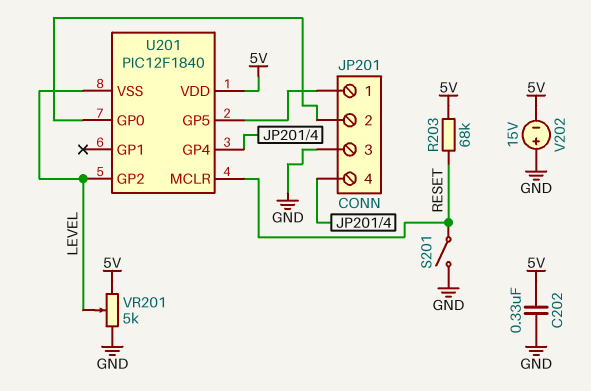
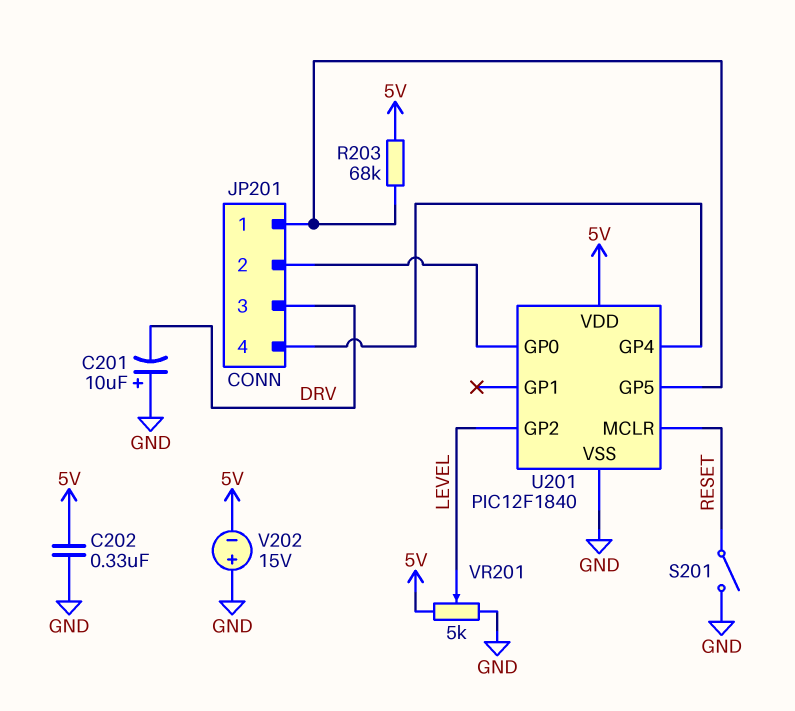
C201: none -> 10uF (plus GND, minus DRV)
JP201 pin 3: GND -> DRV
R203: 68k (5V, RESET) -> 68k (5V, JP201/1)
U201 pin VSS: LEVEL -> GND

